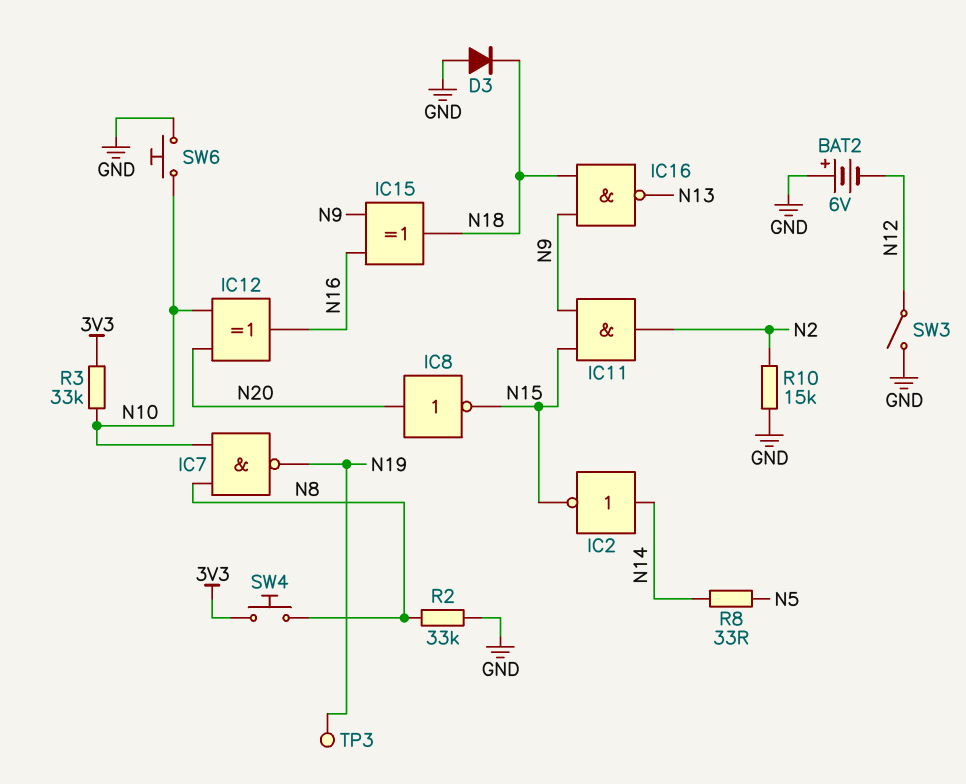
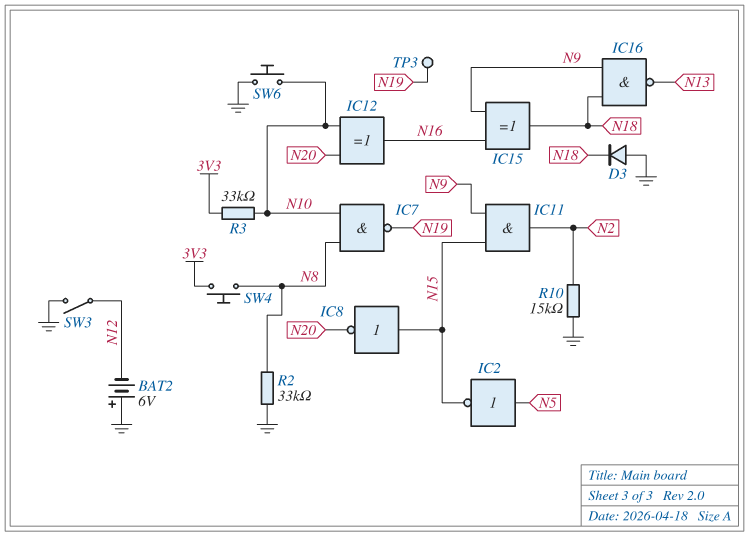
IC2: NOT (in N14, out N15) -> NOT (in N5, out N15)
IC8: NOT (in N20, out N15) -> NOT (in N15, out N20)
R8: 33 (N5, N14) -> none

